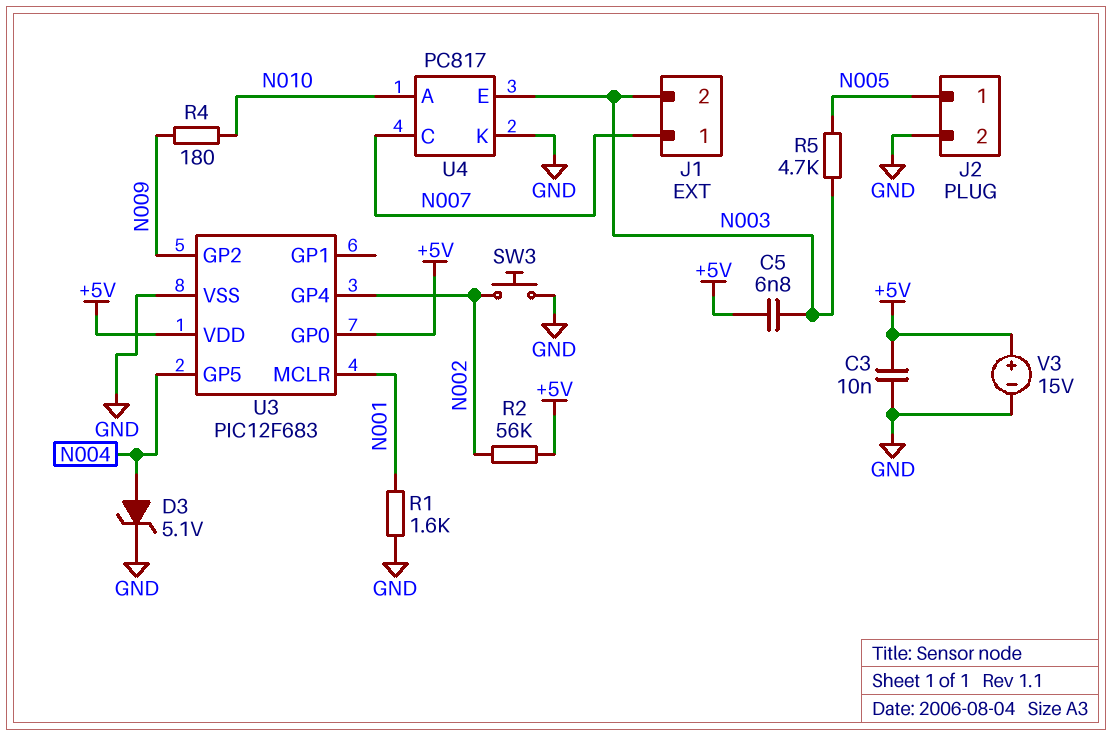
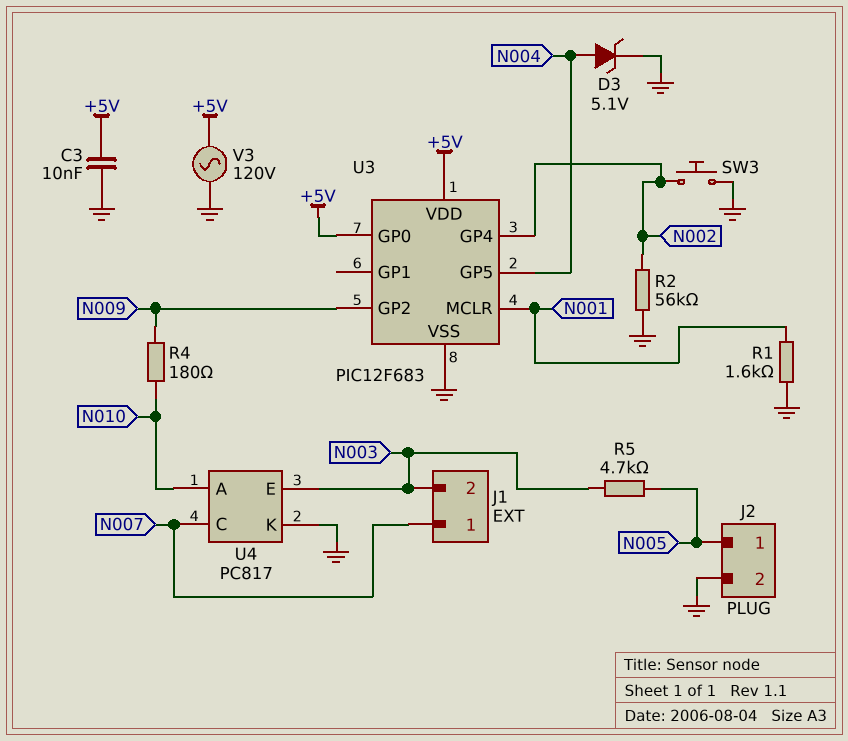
C5: 6.8nF (+5V, N003) -> none
R2: 56k (+5V, N002) -> 56k (GND, N002)
V3: 15V (plus +5V, minus GND) -> AC 120V (+5V, GND)

